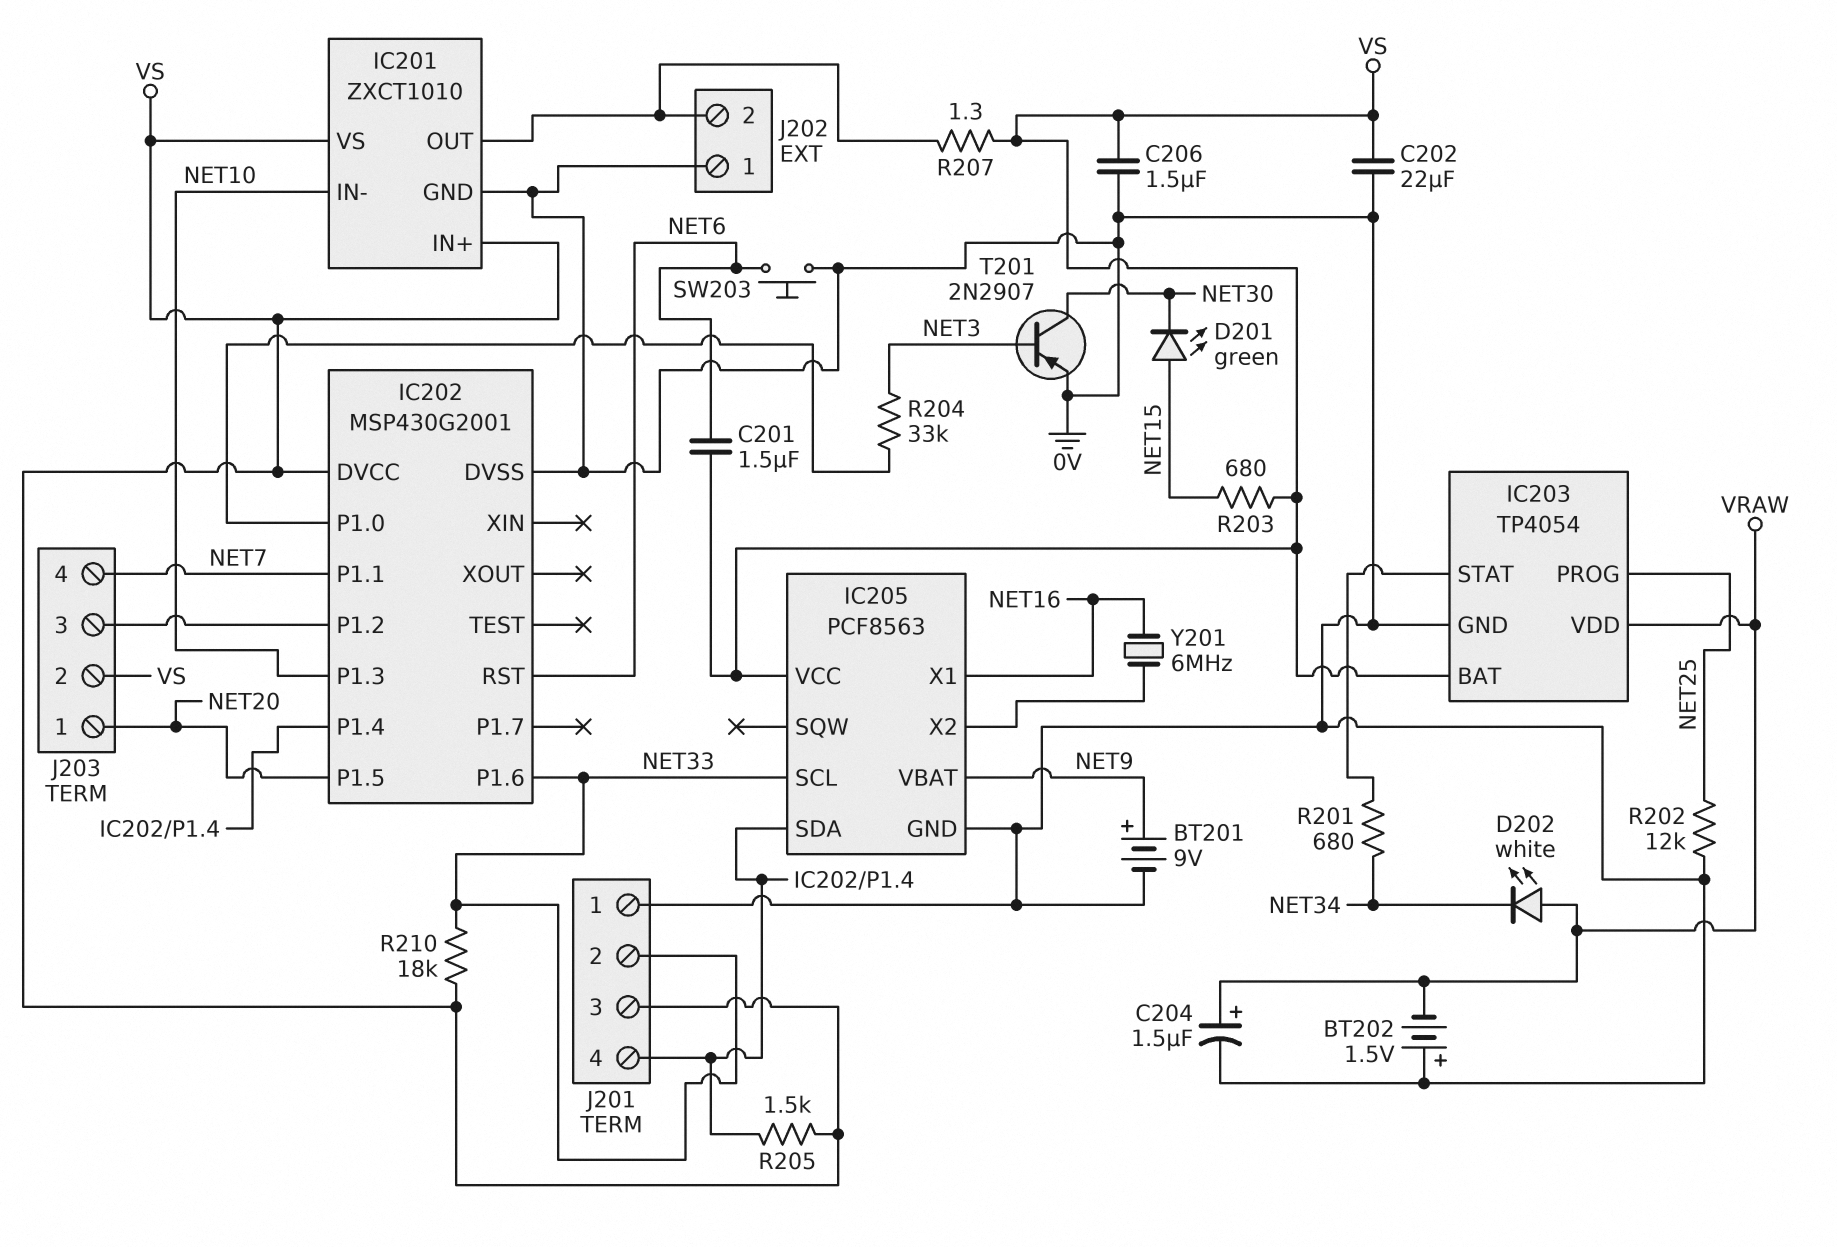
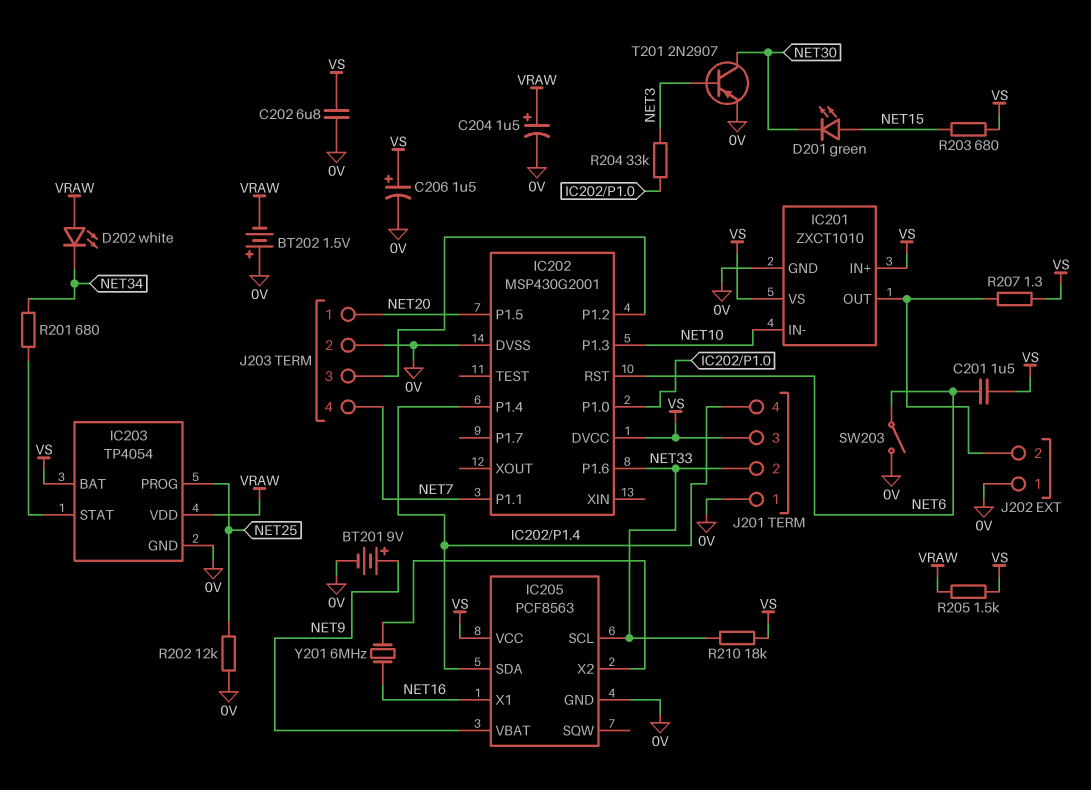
C202: 22uF (0V, VS) -> 6.8uF (0V, VS)
C206: 1.5uF (0V, VS) -> 1.5uF (plus VS, minus 0V)
J203 pin 2: VS -> 0V
R205: 1.5k (IC202/P1.4, VS) -> 1.5k (VRAW, VS)
SW203: button (0V, NET6) -> switch (0V, NET6)

